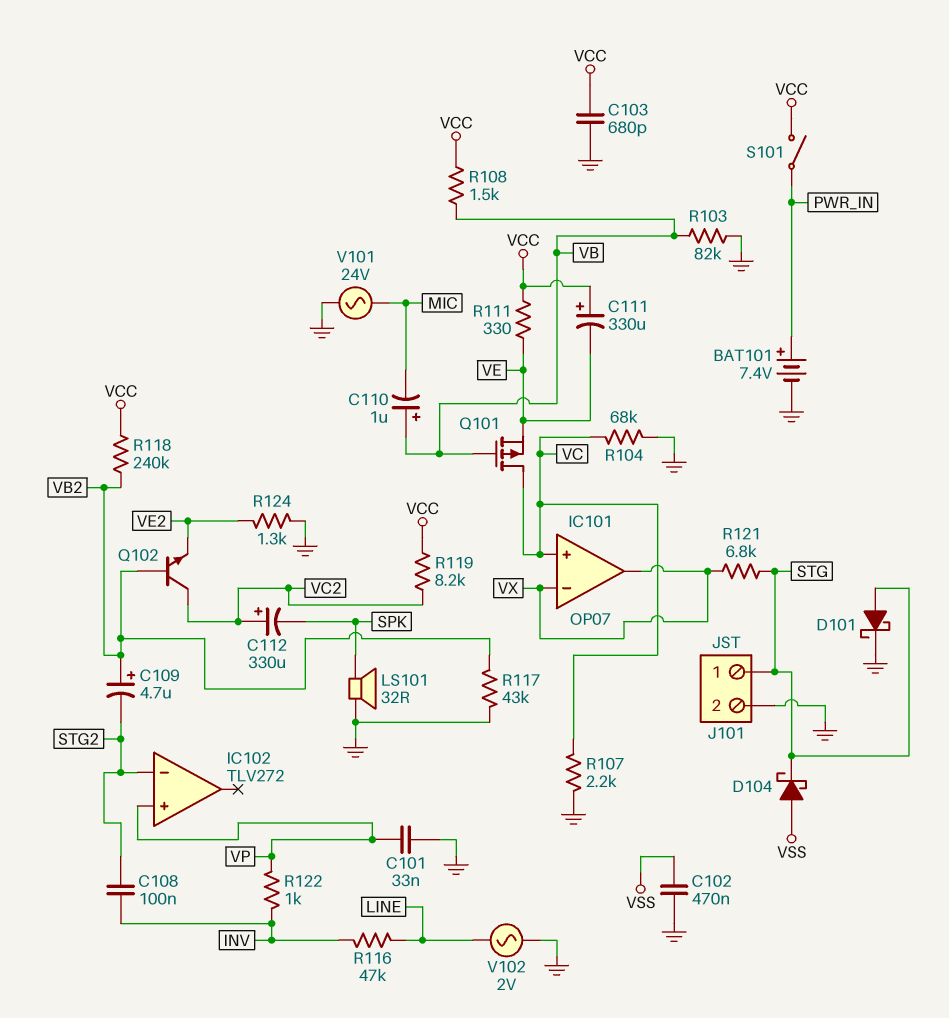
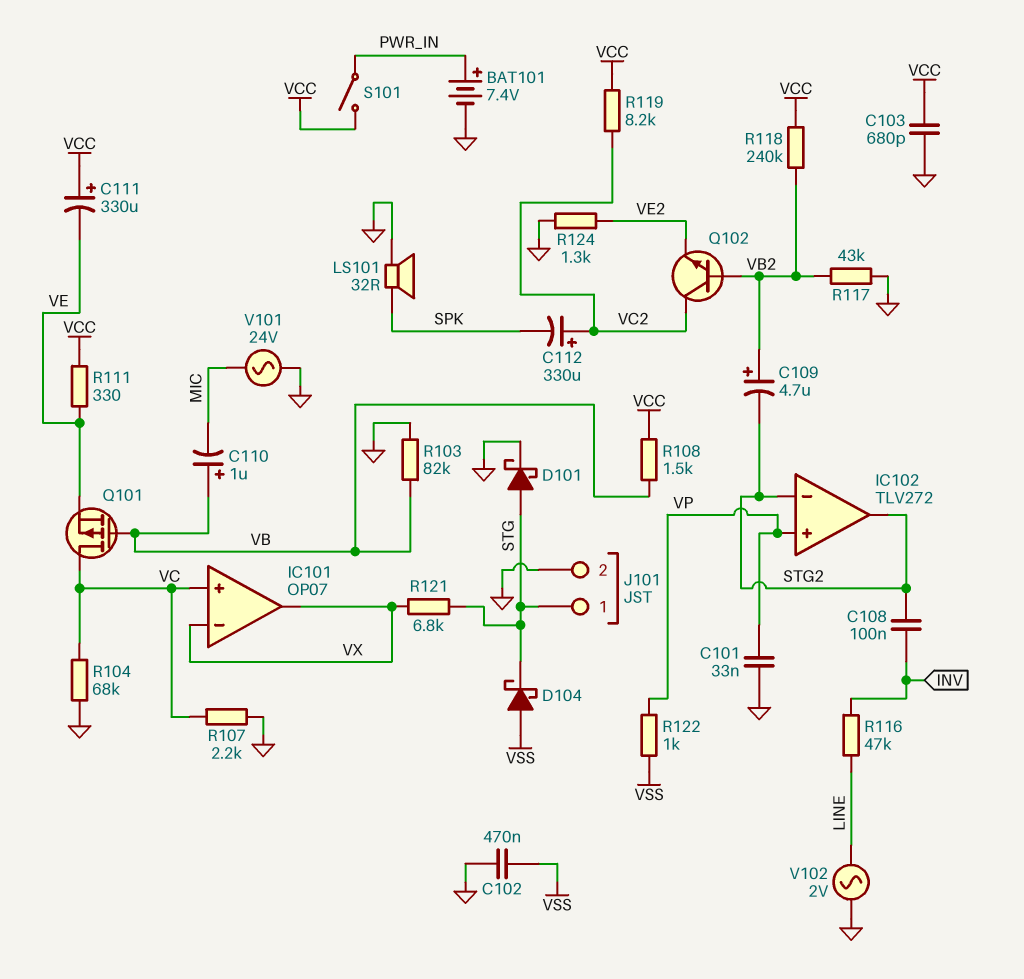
IC102 pin out: none -> STG2
R122: 1k (INV, VP) -> 1k (VP, VSS)

